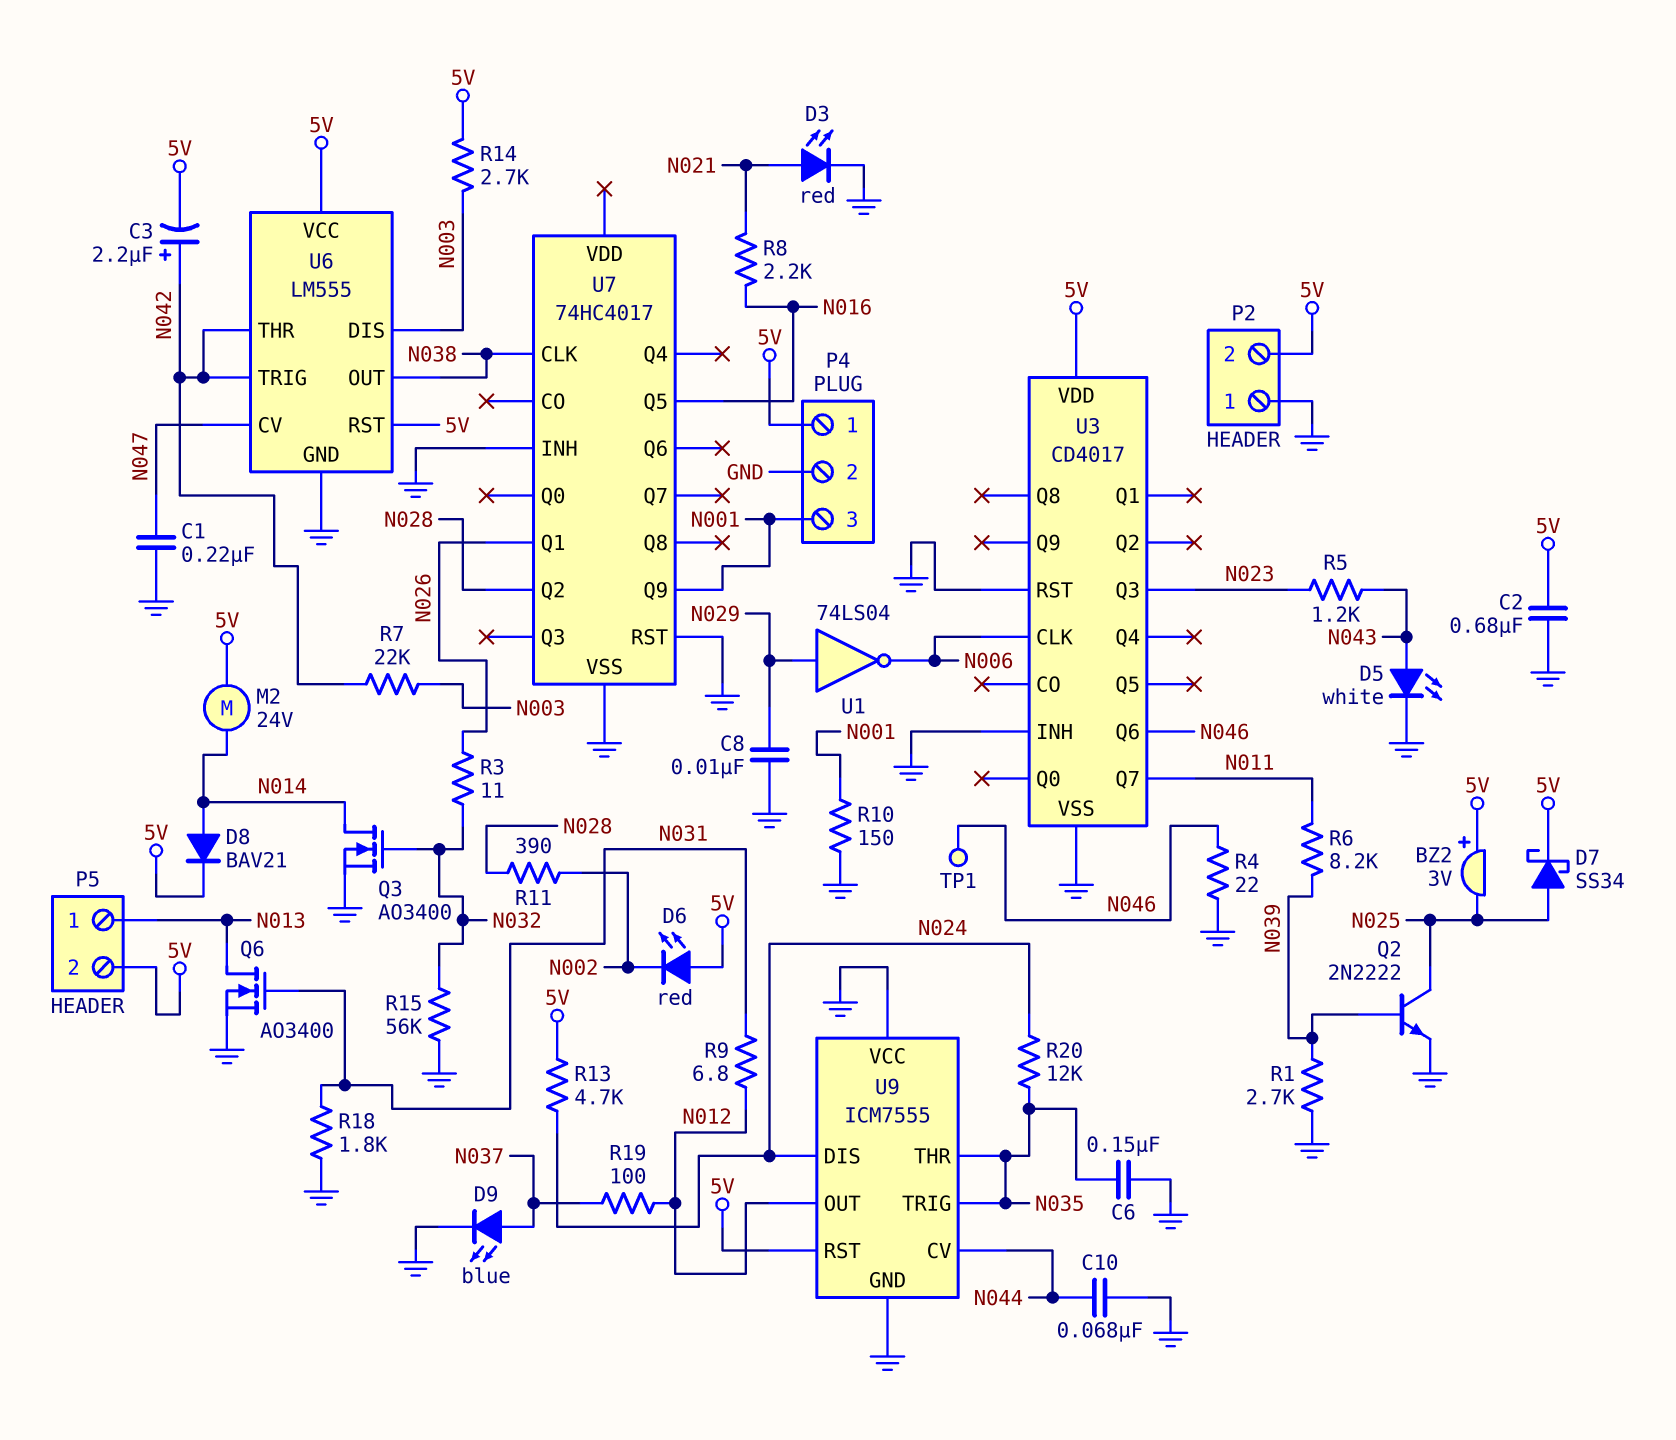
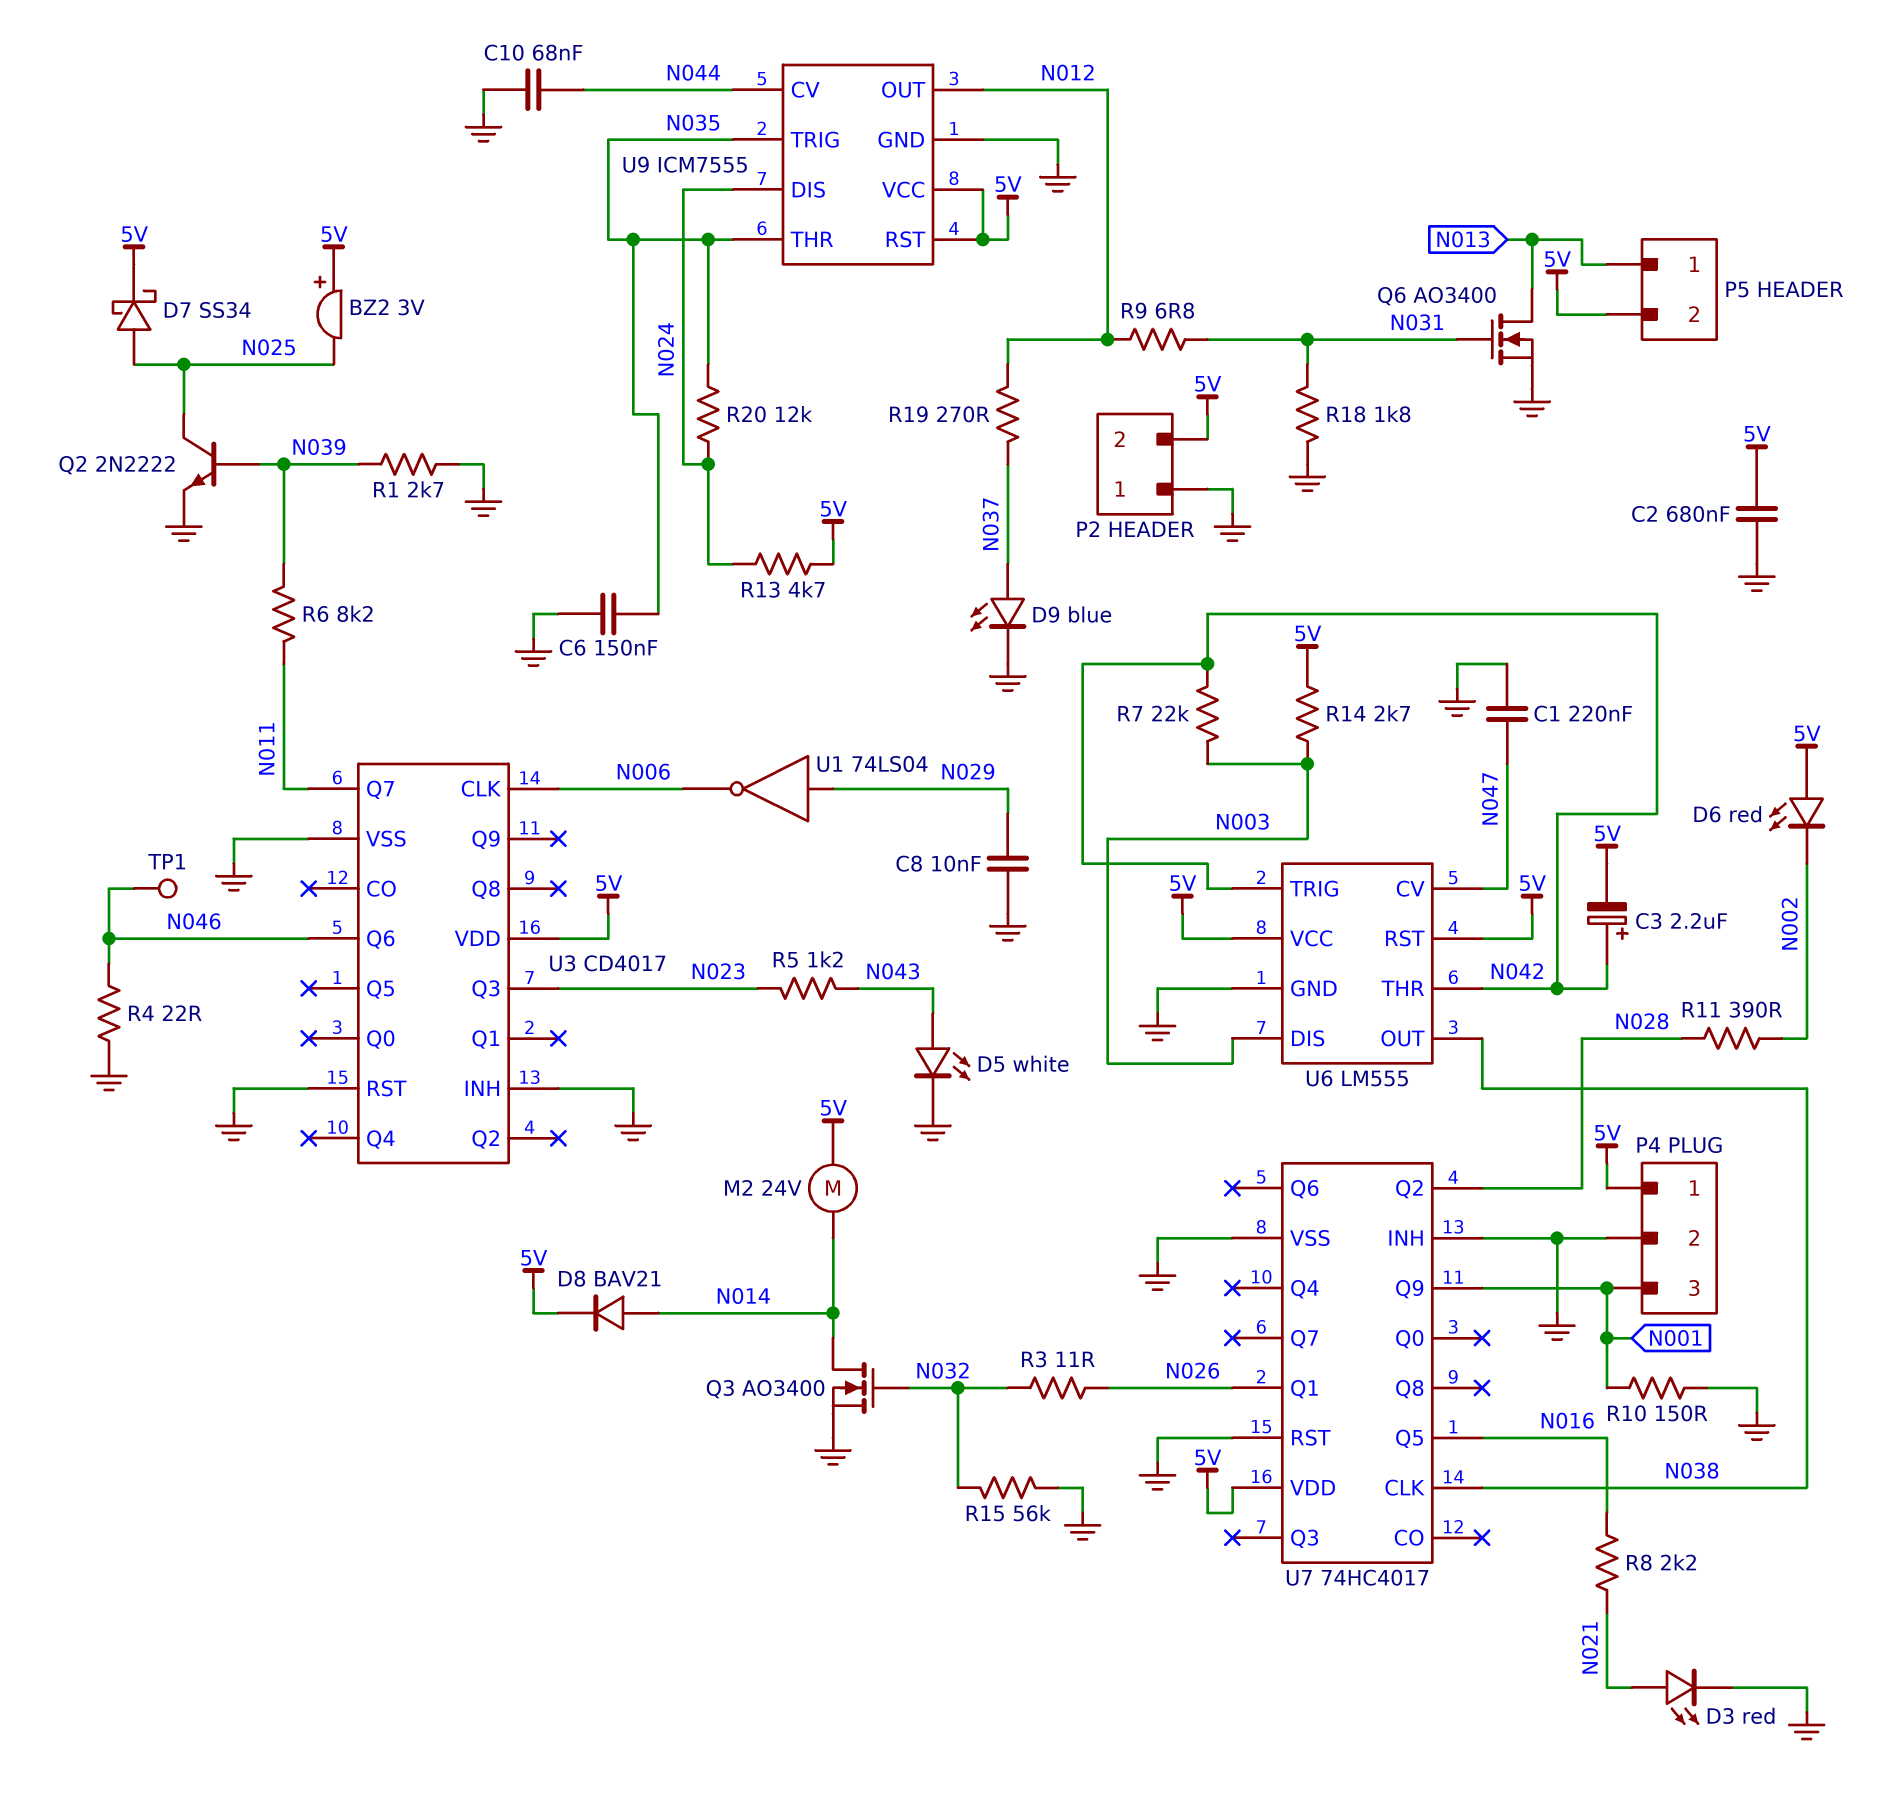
R19: 100 (N012, N037) -> 270 (N012, N037)
U7 pin VDD: none -> 5V
U9 pin VCC: GND -> 5V

